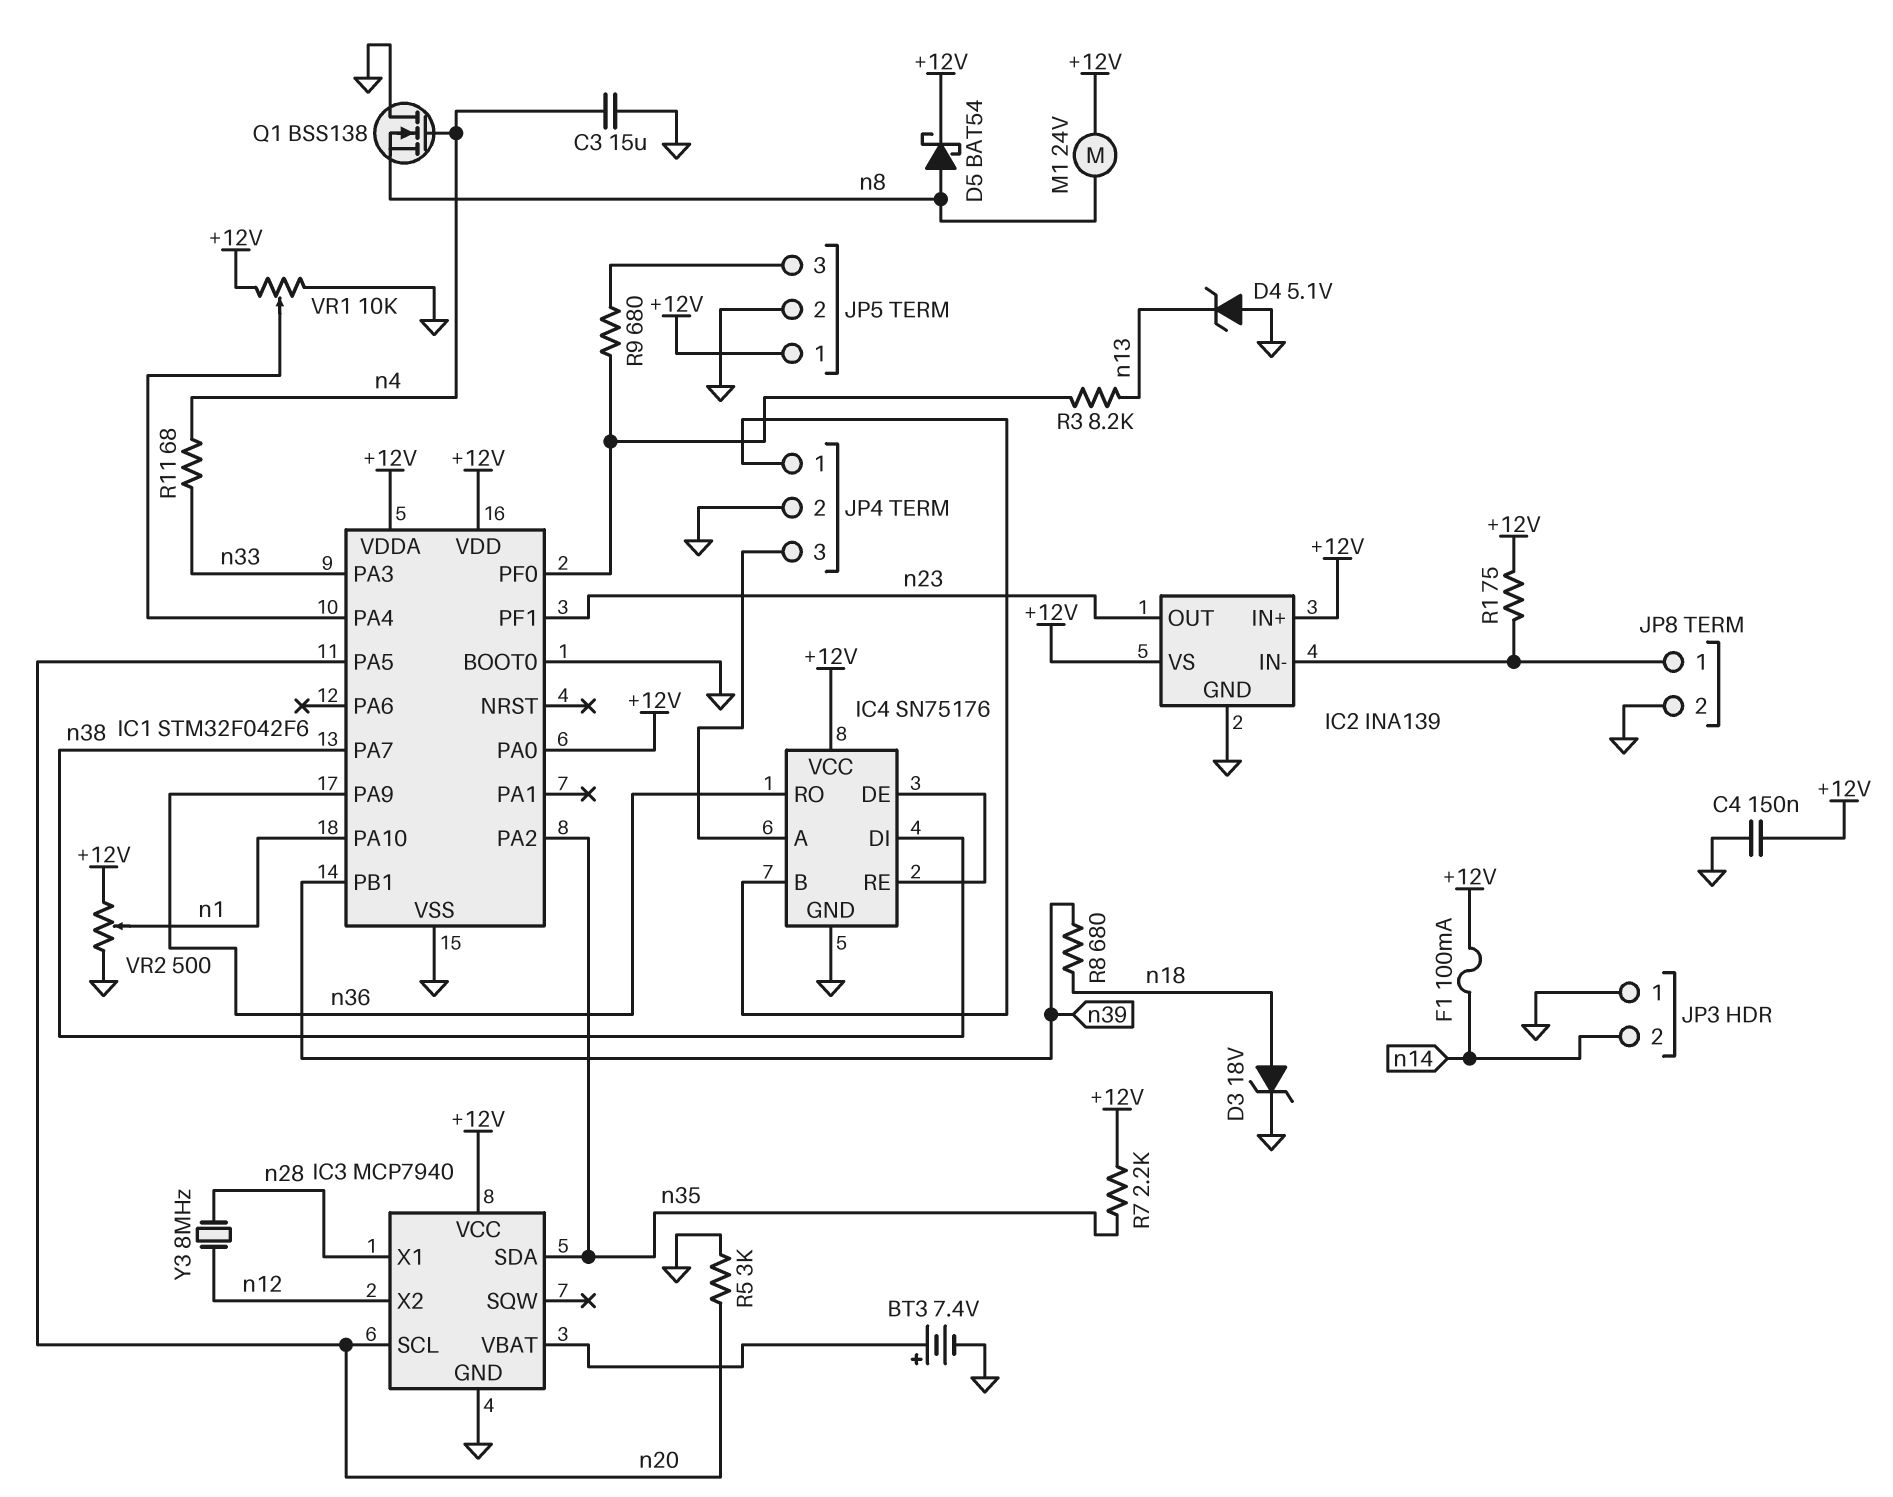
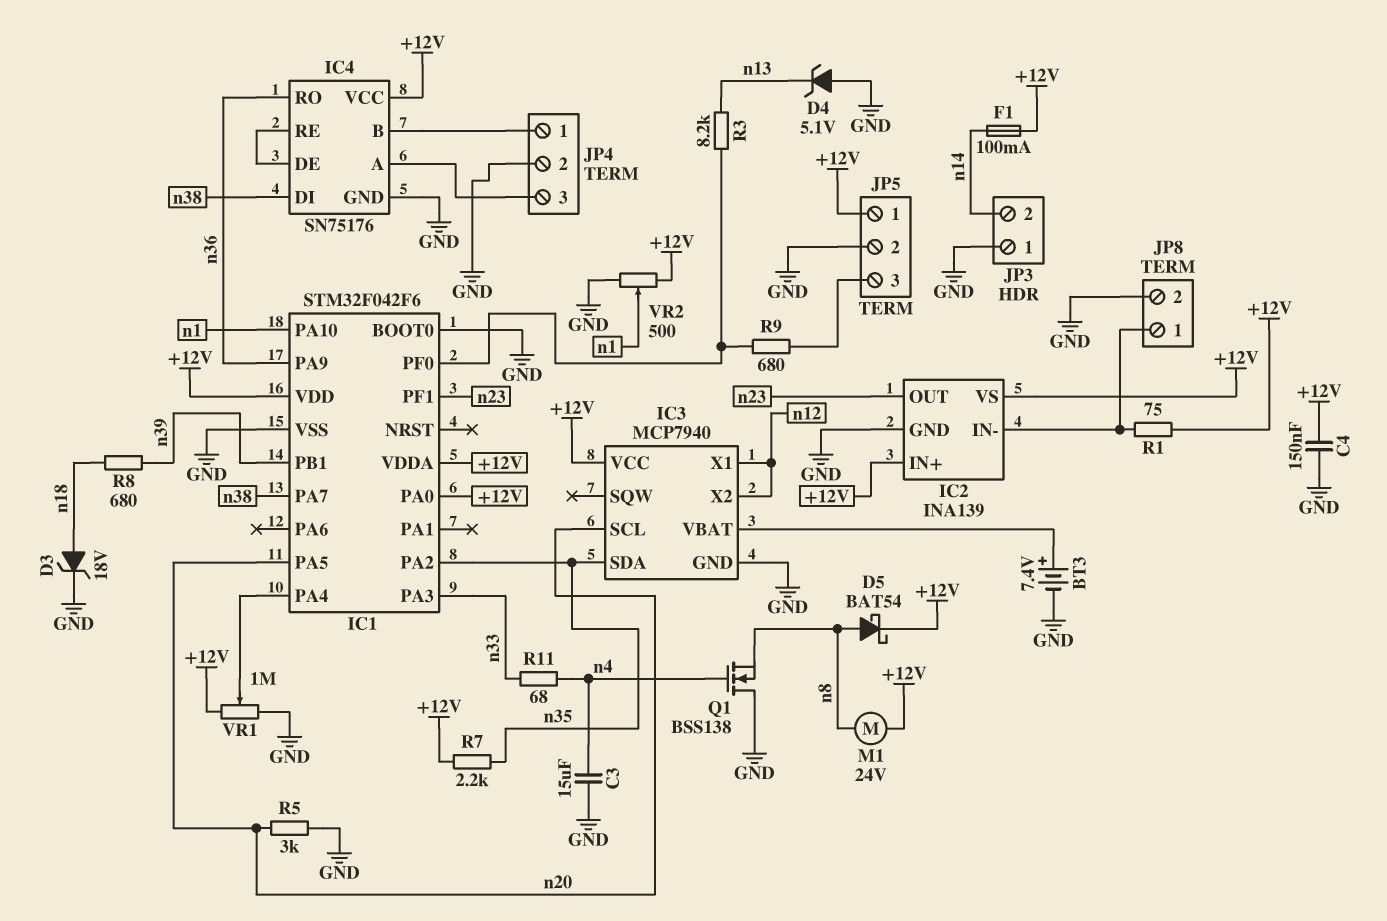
IC3 pin X1: n28 -> n12
VR1: 10k (+12V, GND, wiper IC1/PA4) -> 1M (+12V, GND, wiper IC1/PA4)
Y3: 8MHz (n12, n28) -> none

